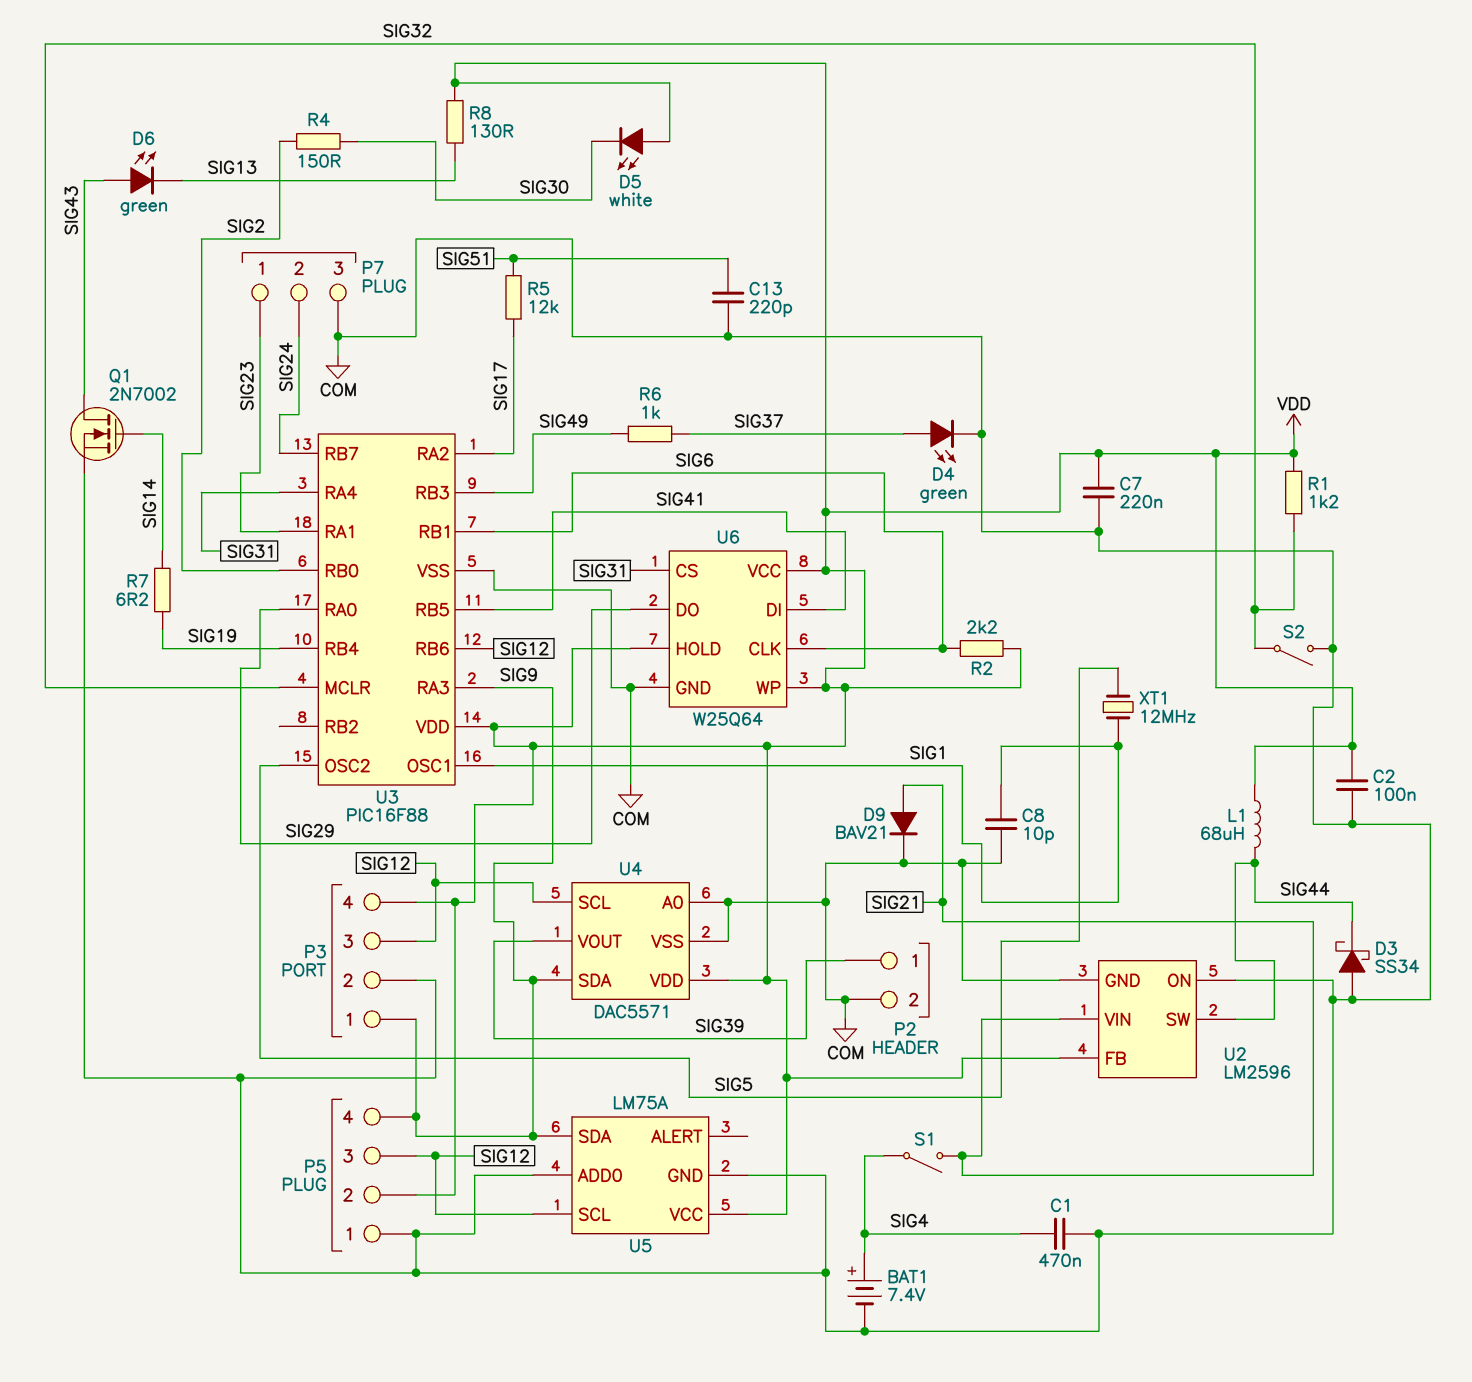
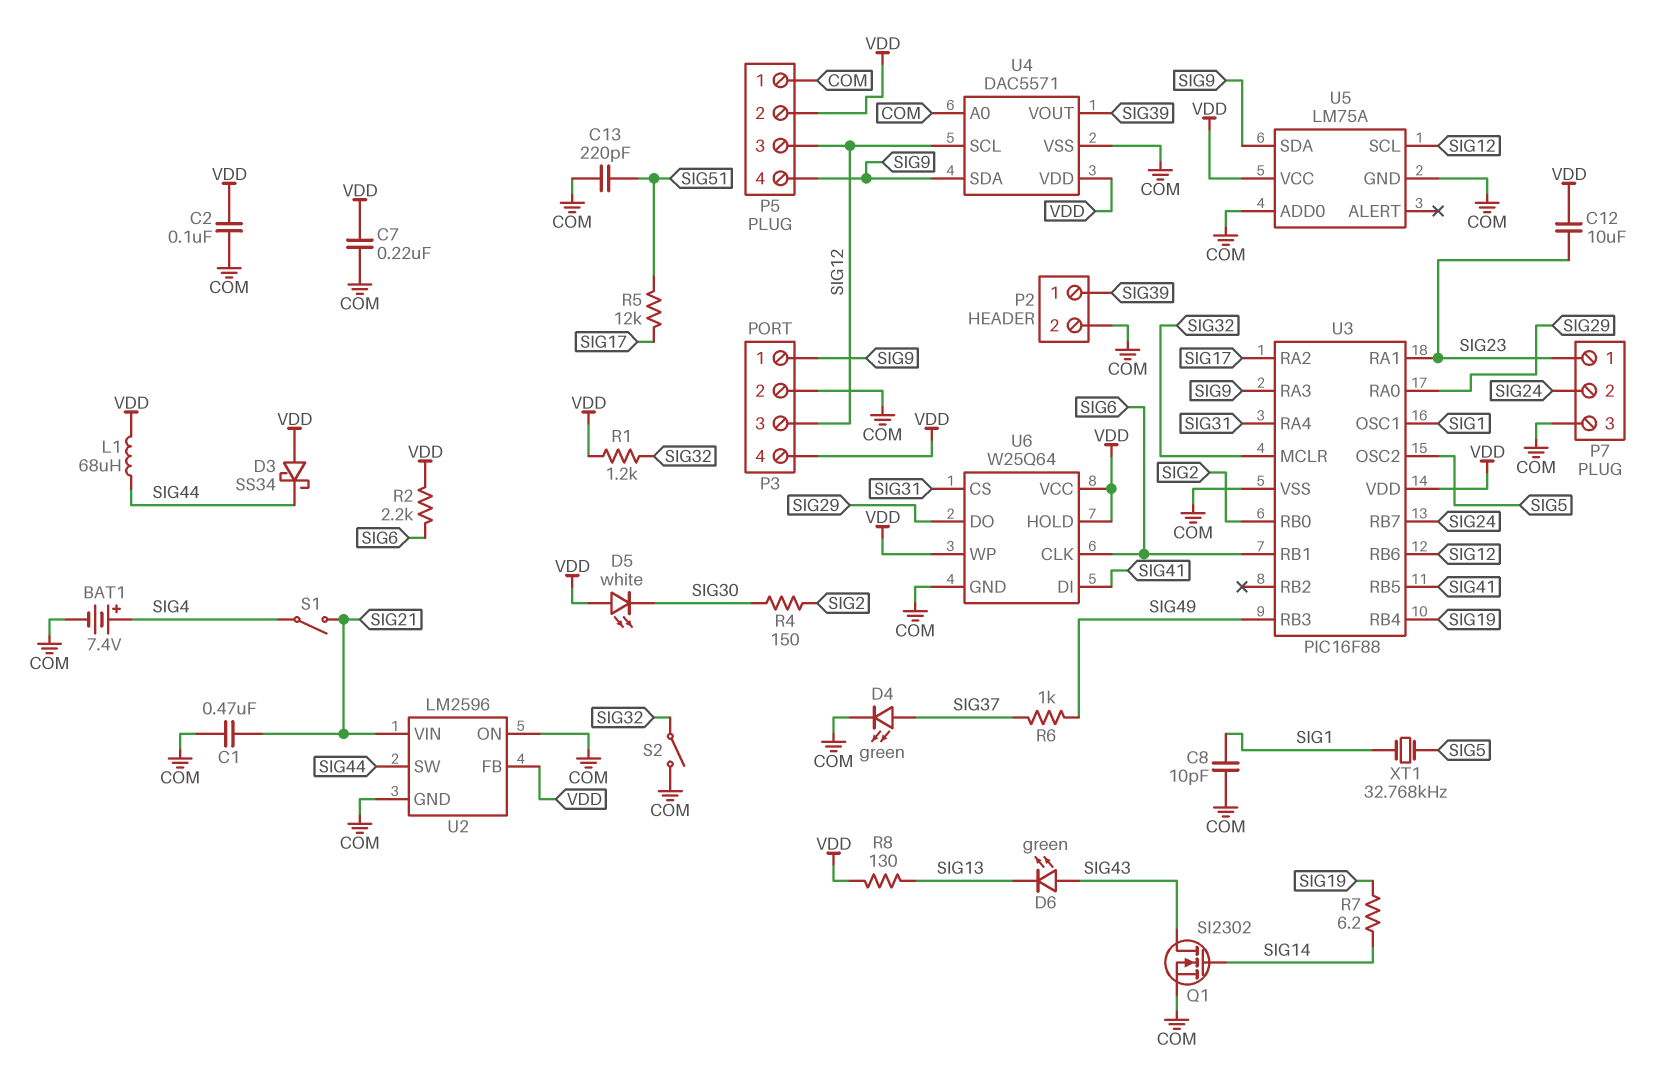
C1: 470nF (COM, SIG4) -> 470nF (COM, SIG21)
C12: none -> 10uF (SIG23, VDD)
D3: schottky SS34 (A COM, K SIG44) -> schottky SS34 (A VDD, K SIG44)
D9: diode BAV21 (A SIG21, K COM) -> none
Q1: NMOS 2N7002 (G SIG14, D SIG43, S COM) -> NMOS SI2302 (G SIG14, D SIG43, S COM)
XT1: 12MHz (SIG1, SIG5) -> 32.768kHz (SIG1, SIG5)

